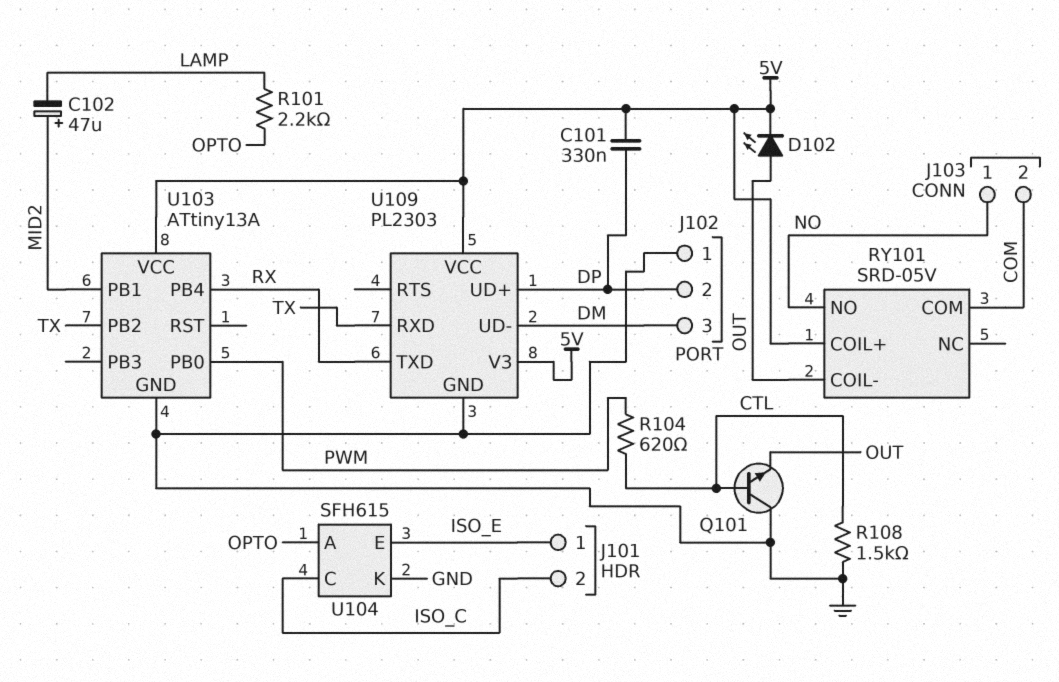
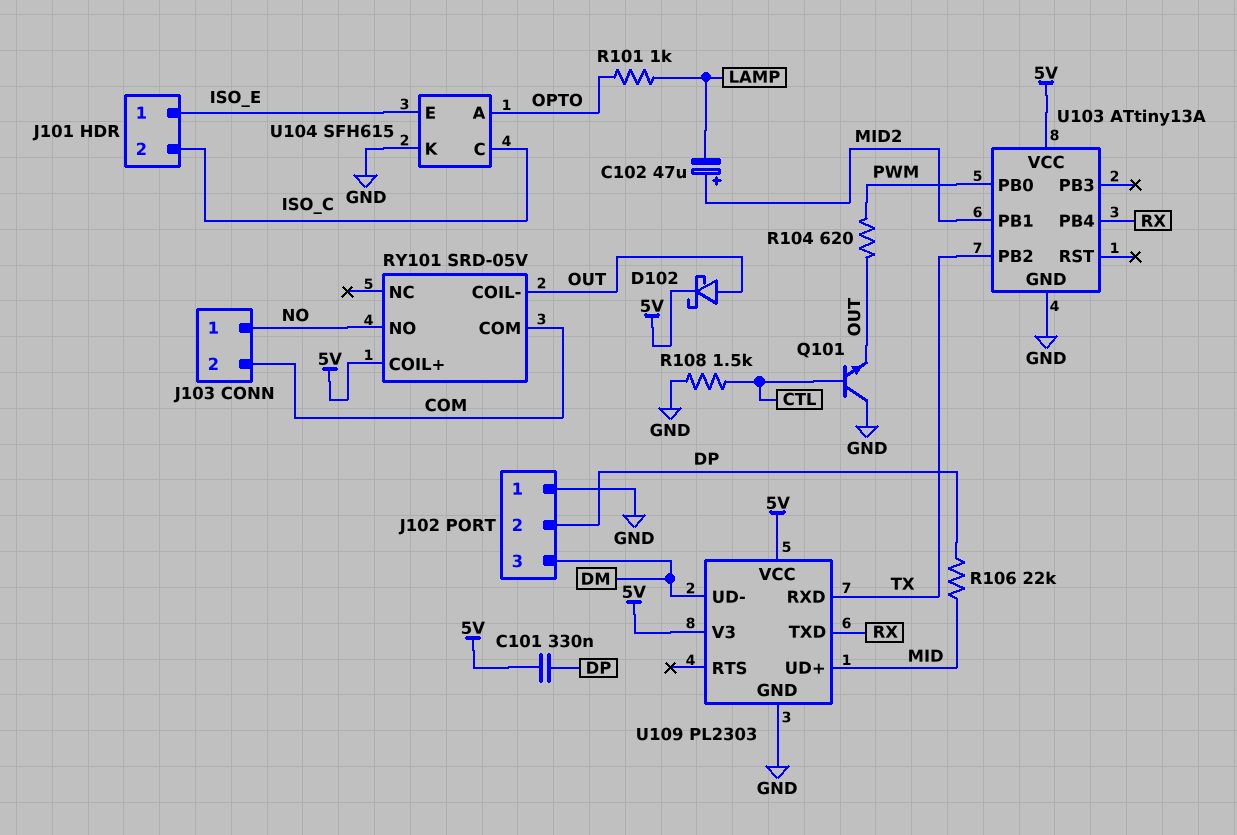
D102: LED (A OUT, K 5V) -> schottky (A OUT, K 5V)
R101: 2.2k (LAMP, OPTO) -> 1k (LAMP, OPTO)
R104: 620 (CTL, PWM) -> 620 (OUT, PWM)
R106: none -> 22k (DP, MID)
U109 pin UD+: DP -> MID

